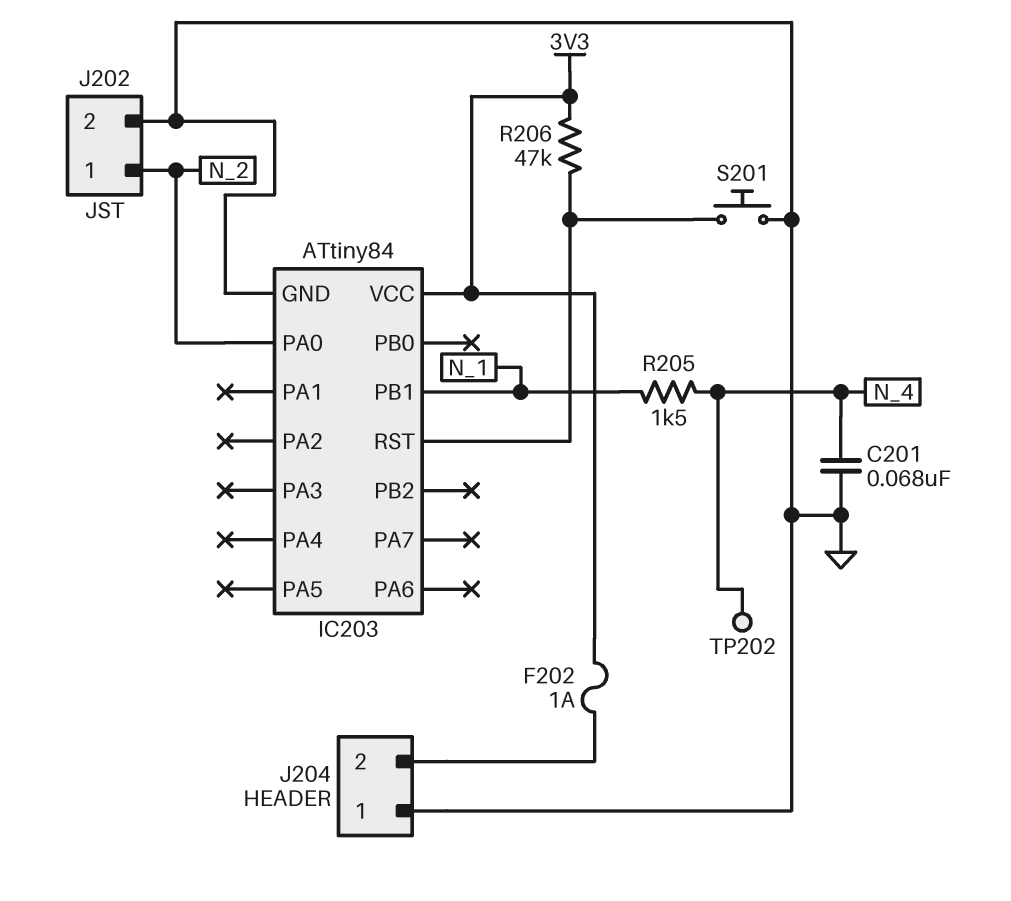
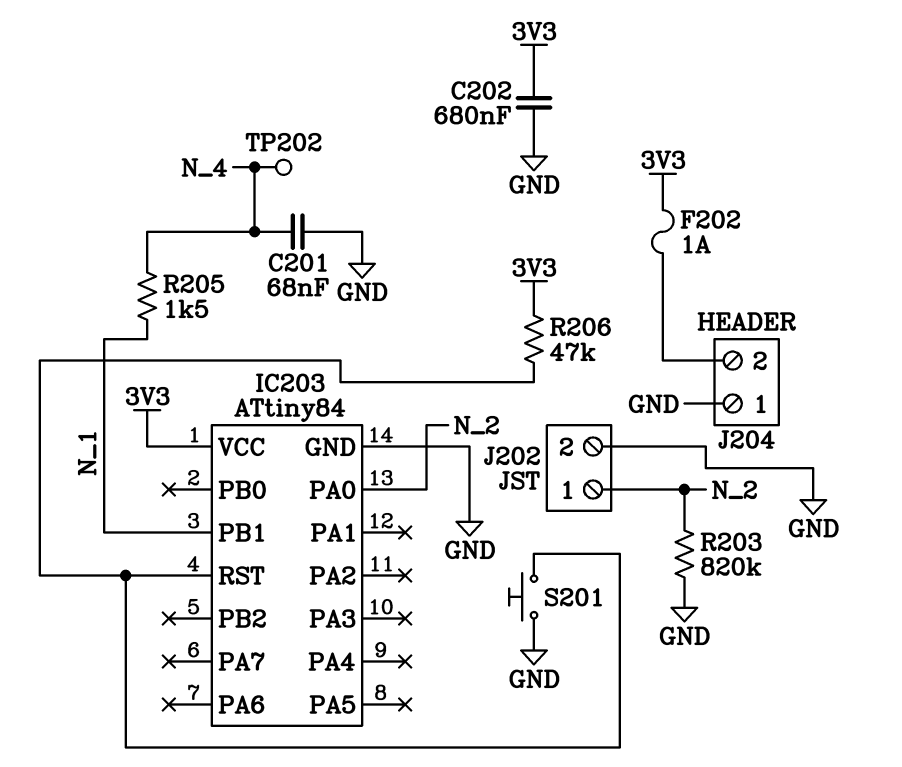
C202: none -> 680nF (3V3, GND)
R203: none -> 820k (GND, N_2)

